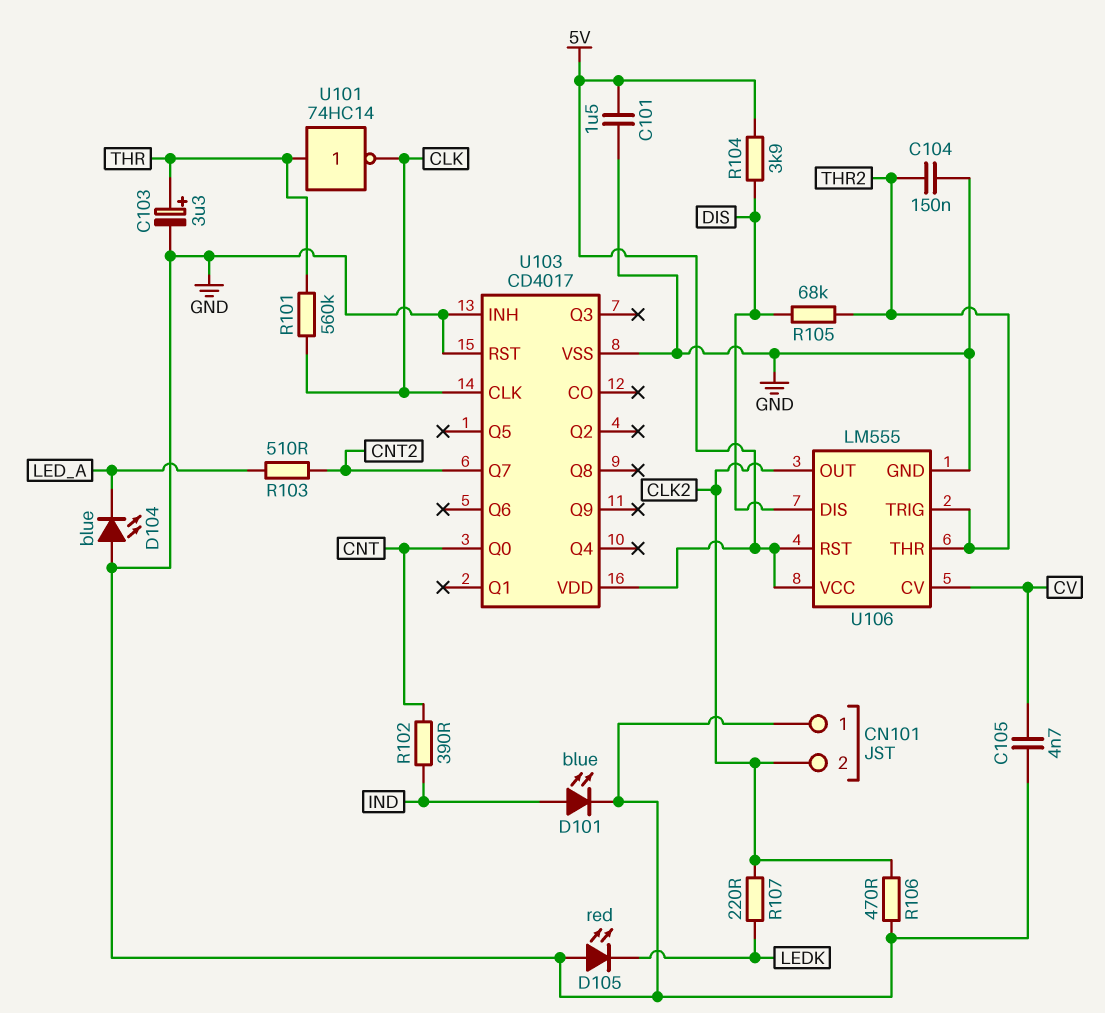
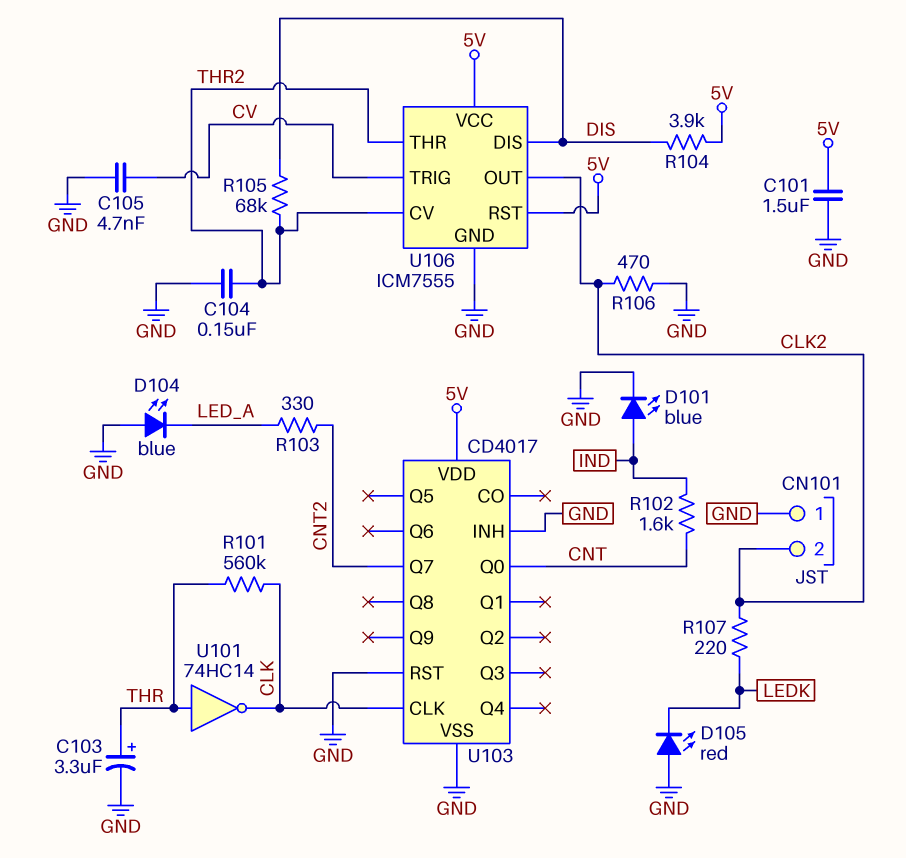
R102: 390 (CNT, IND) -> 1.6k (CNT, IND)
R103: 510 (CNT2, LED_A) -> 330 (CNT2, LED_A)
U106: LM555 -> ICM7555
U106 pin CV: CV -> THR2
U106 pin TRIG: THR2 -> CV

